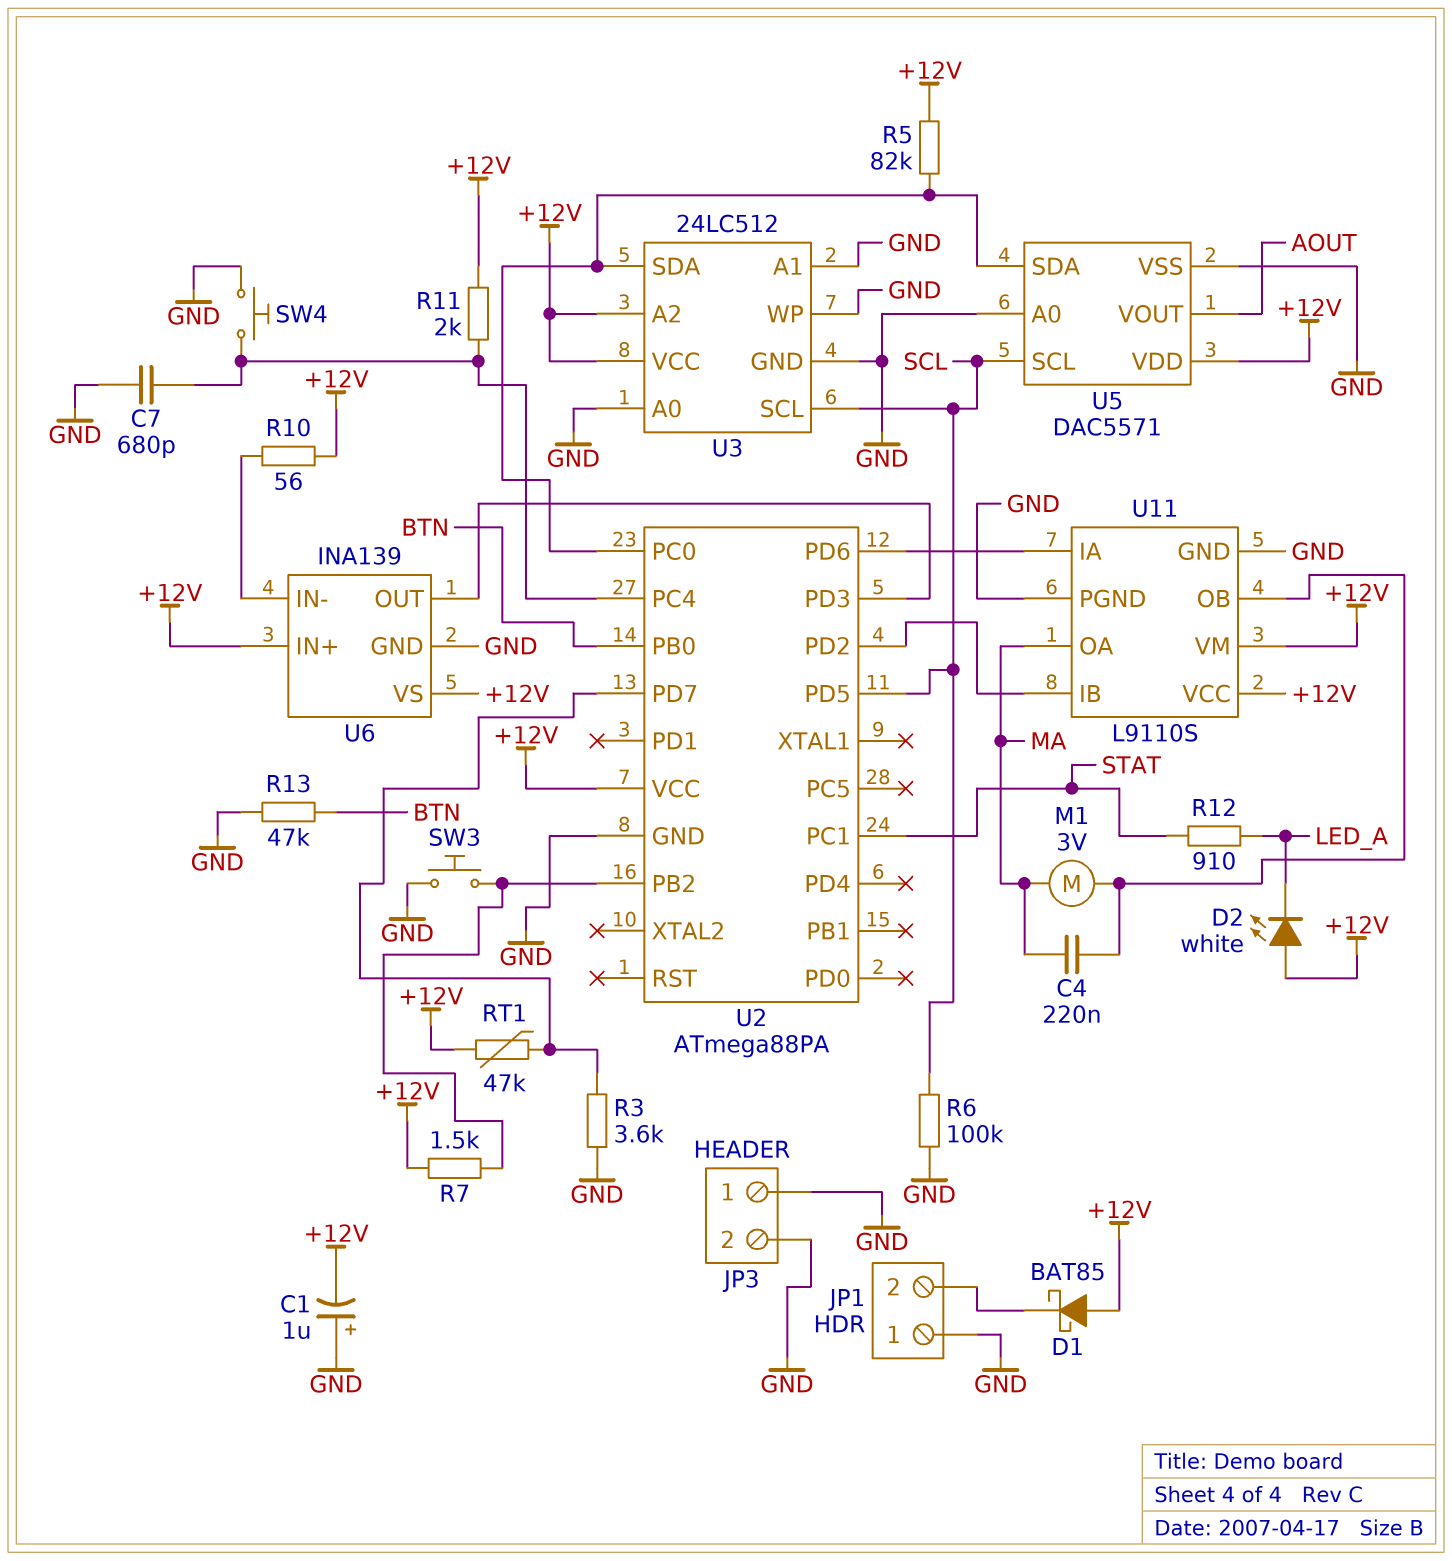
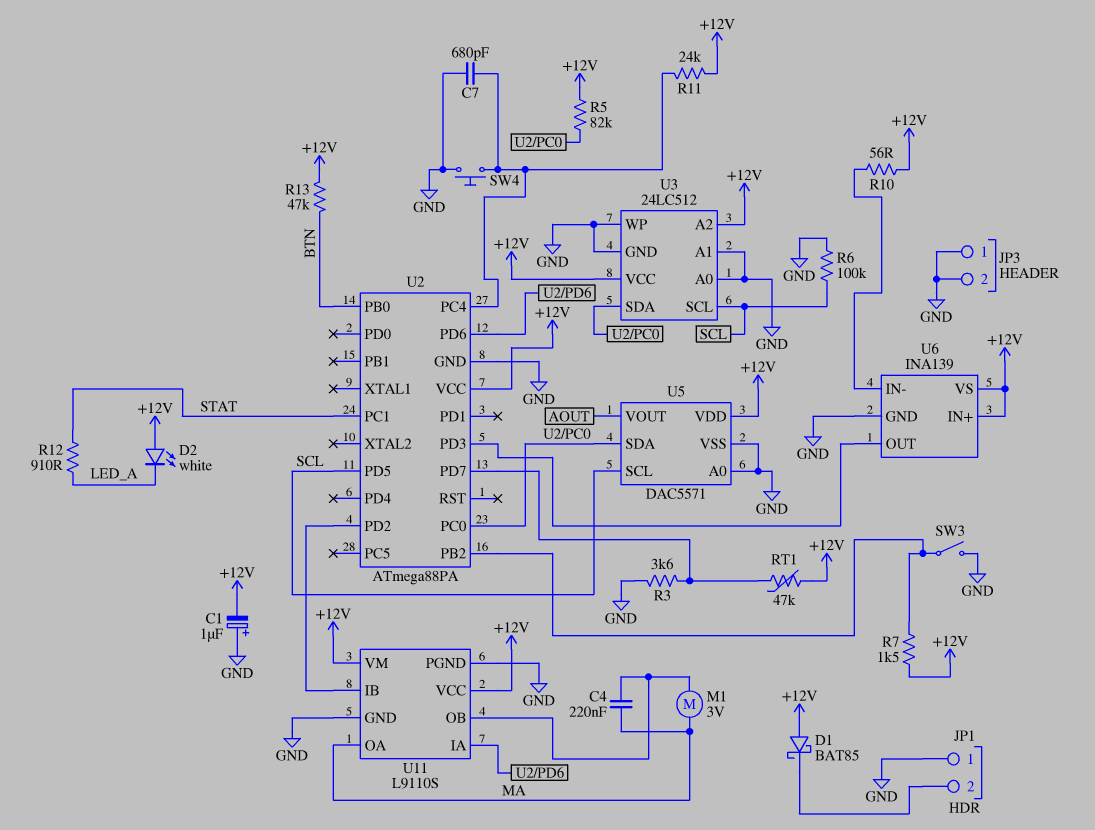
R11: 2k (+12V, U2/PC4) -> 24k (+12V, U2/PC4)
R13: 47k (BTN, GND) -> 47k (+12V, BTN)
SW3: button (GND, U2/PB2) -> switch (GND, U2/PB2)

